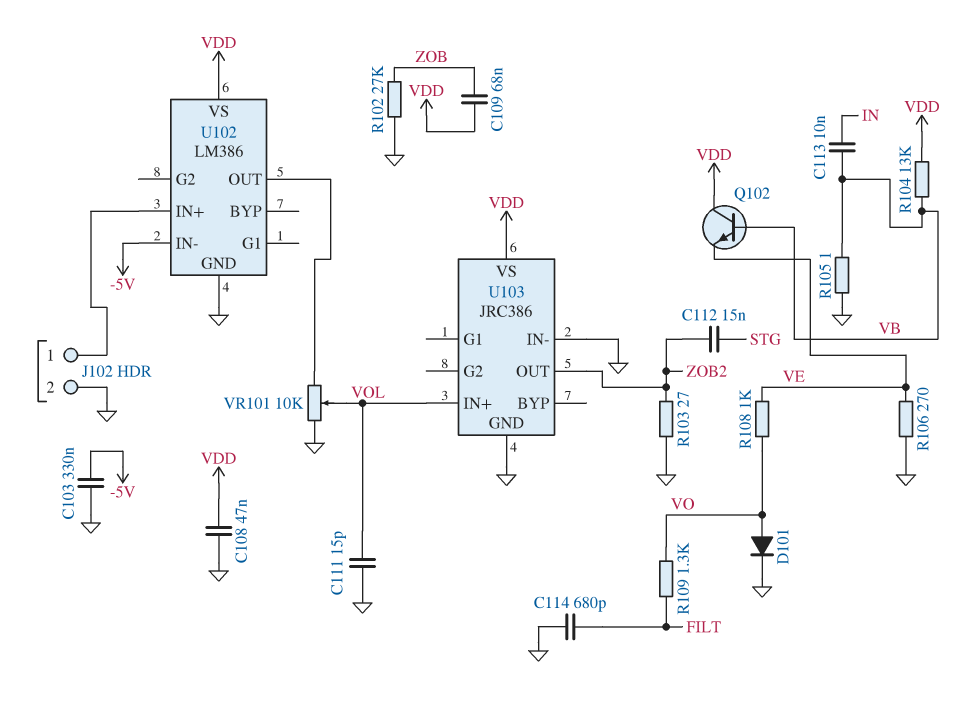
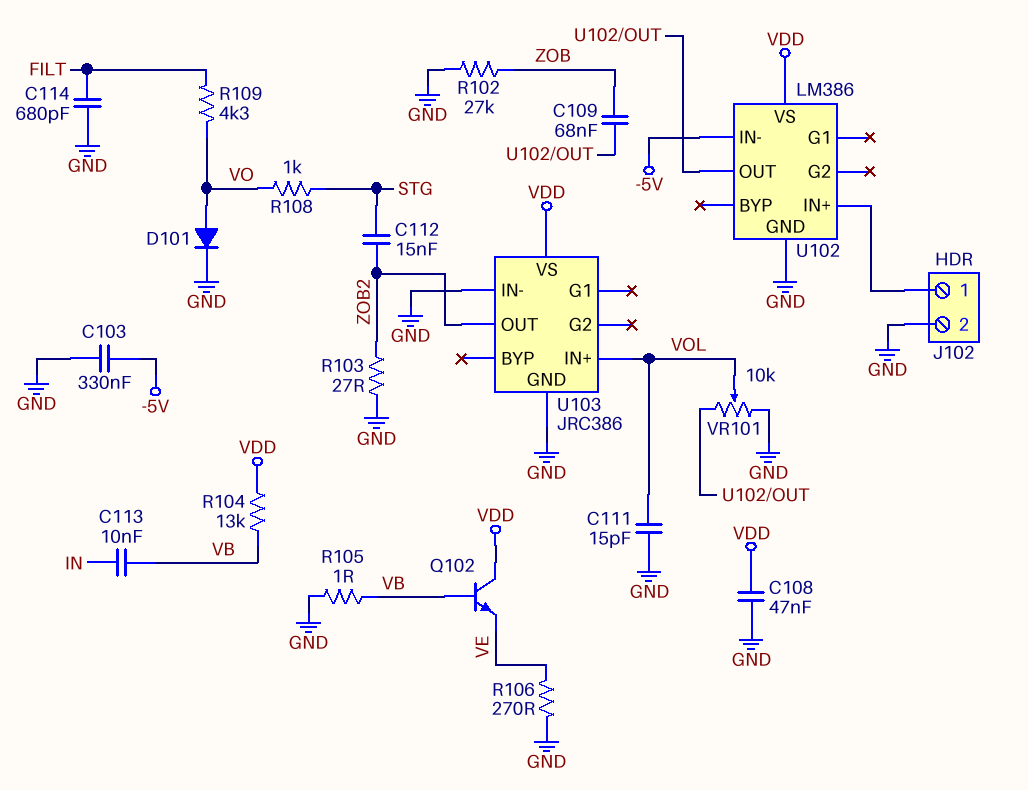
C109: 68nF (VDD, ZOB) -> 68nF (U102/OUT, ZOB)
R108: 1k (VE, VO) -> 1k (STG, VO)
R109: 1.3k (FILT, VO) -> 4.3k (FILT, VO)

